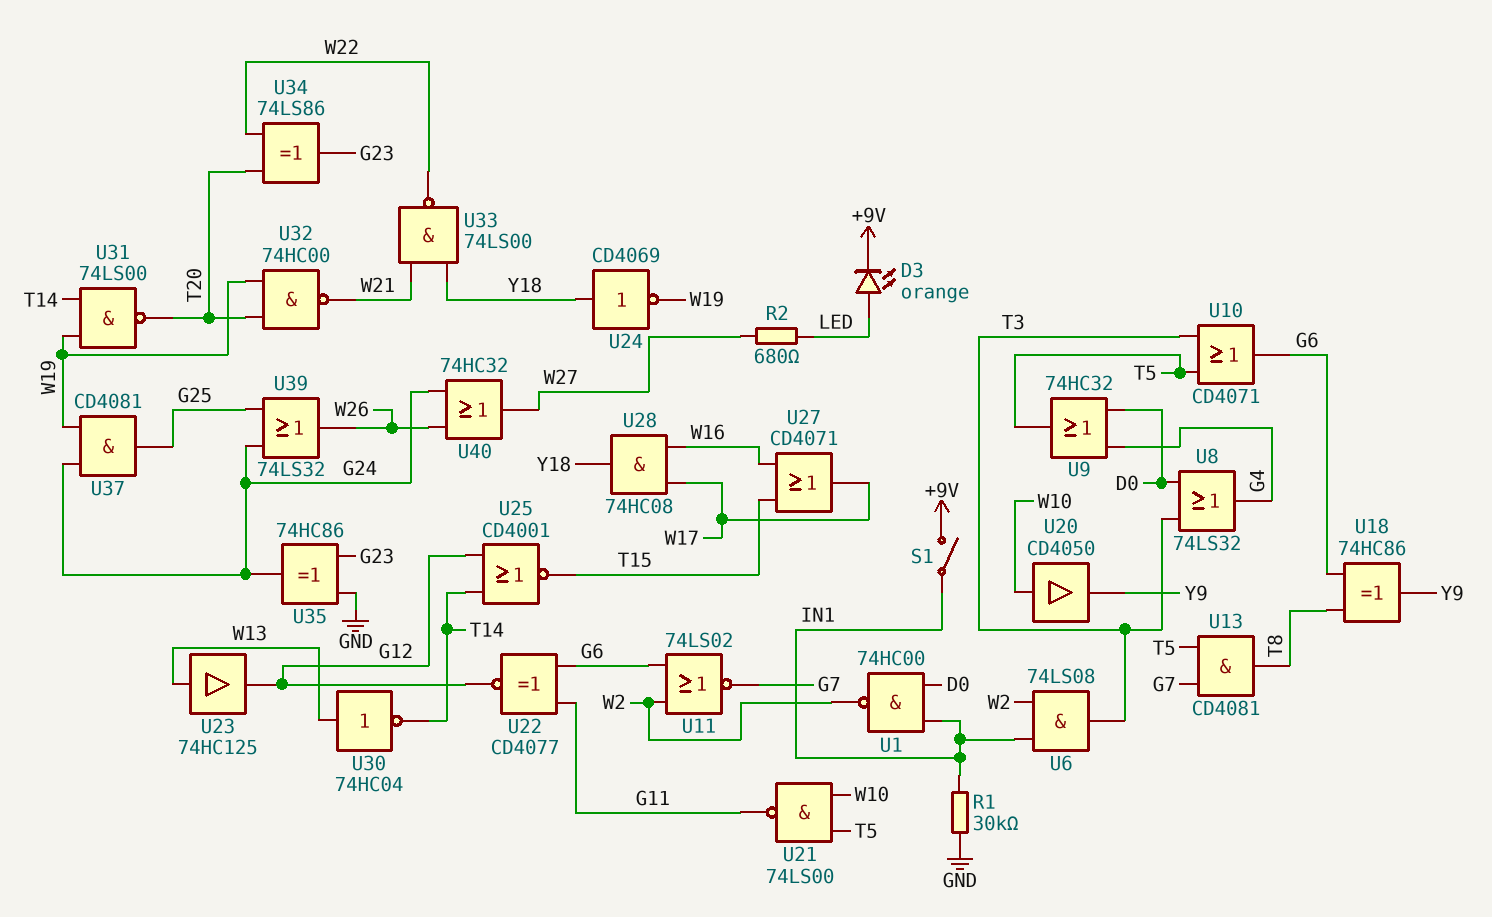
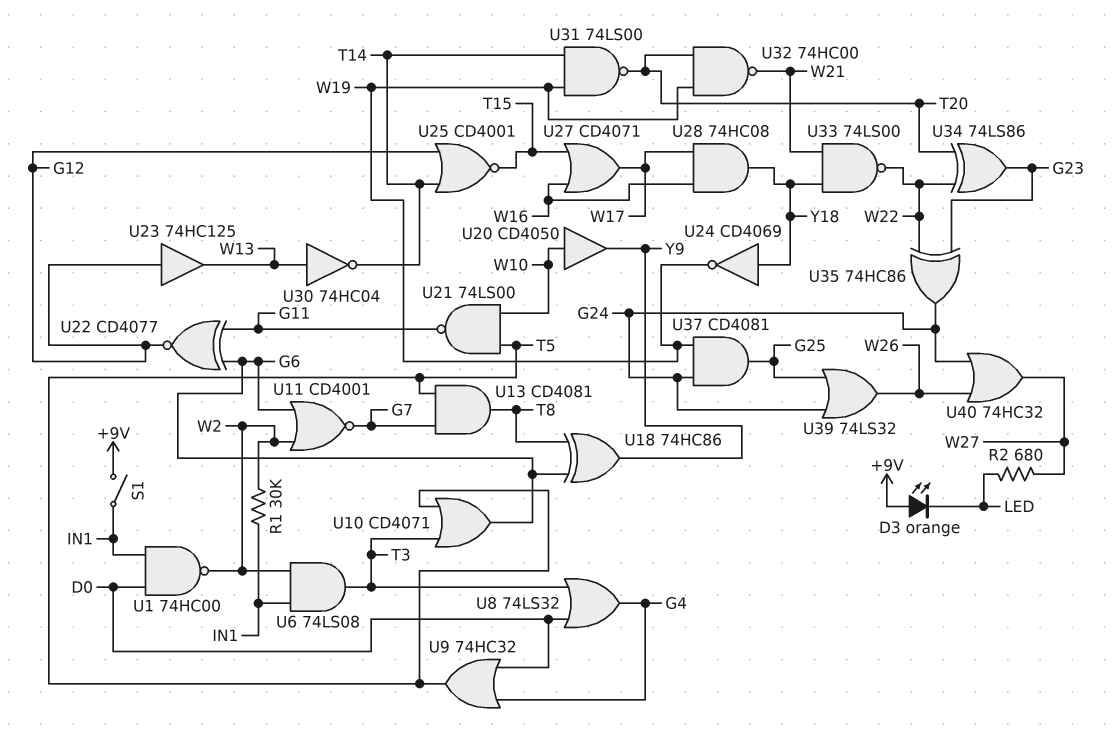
D3: LED orange (A LED, K +9V) -> LED orange (A +9V, K LED)
R1: 30k (GND, IN1) -> 30k (IN1, W2)
U11: NOR 74LS02 (in G6, in W2, out G7) -> NOR CD4001 (in G6, in W2, out G7)
U23: buffer 74HC125 (in W13, out G12) -> buffer 74HC125 (in G12, out W13)
U35: XOR 74HC86 (in G23, in GND, out G24) -> XOR 74HC86 (in G23, in W22, out G24)

